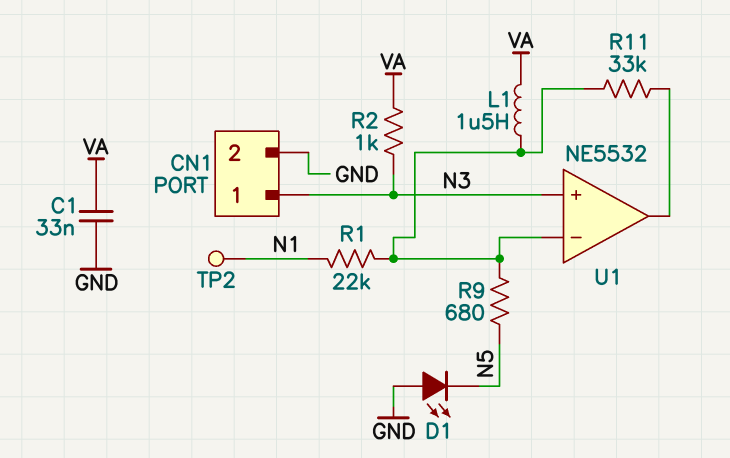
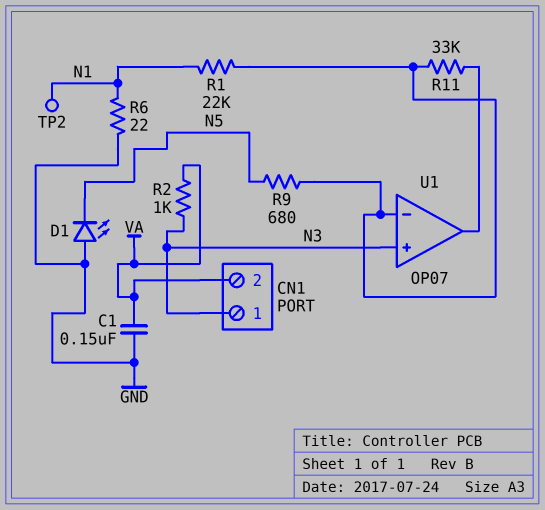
C1: 33nF (GND, VA) -> 150nF (GND, VA)
CN1 pin 2: GND -> VA
L1: 1.5uH (U1/in-, VA) -> none
R6: none -> 22 (GND, N1)
U1: NE5532 -> OP07

